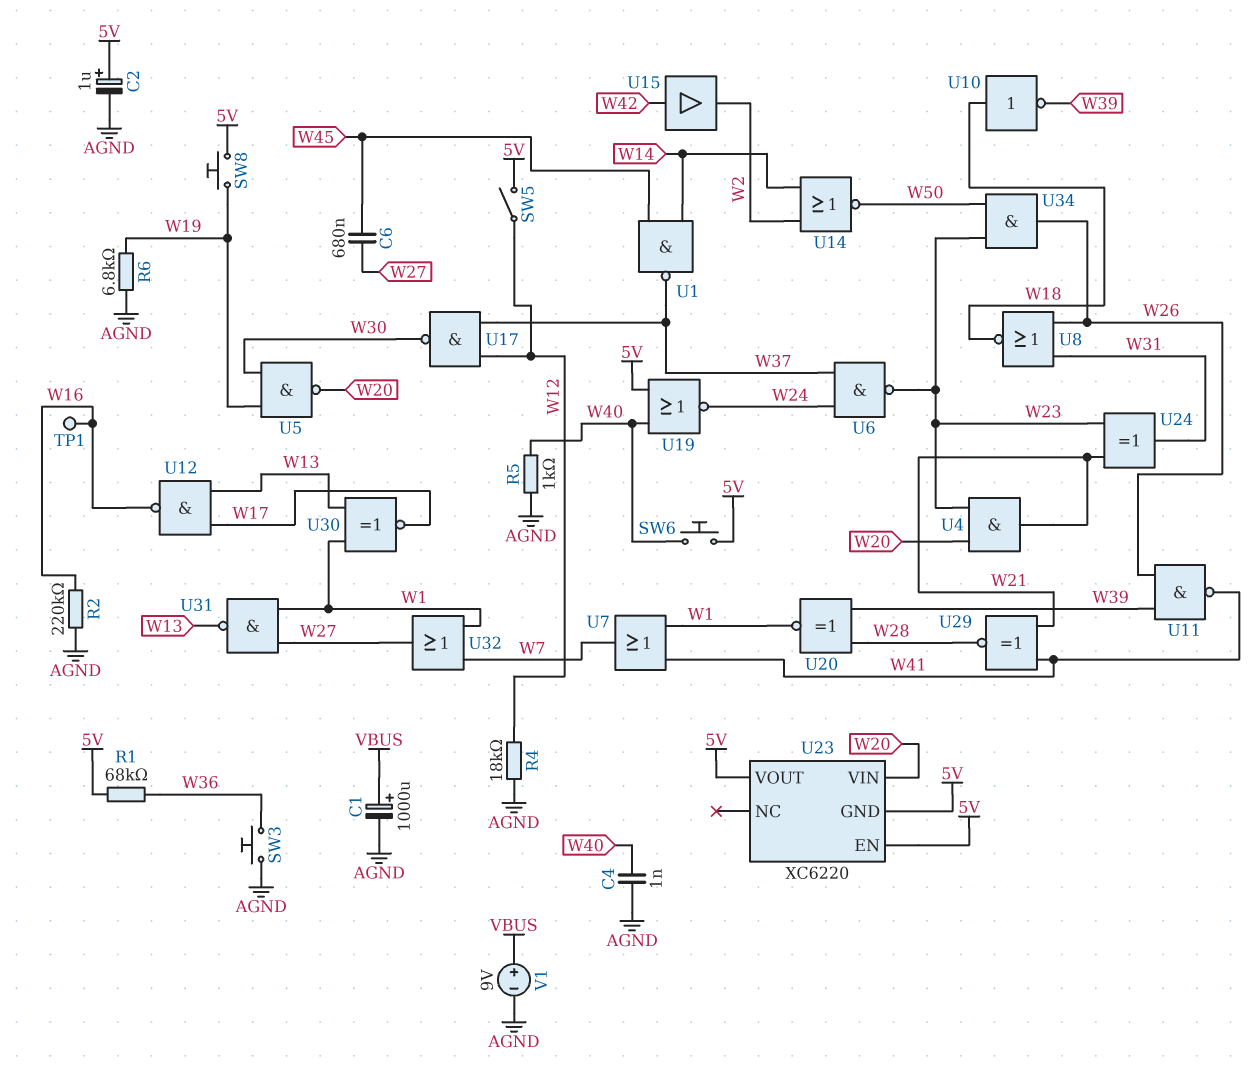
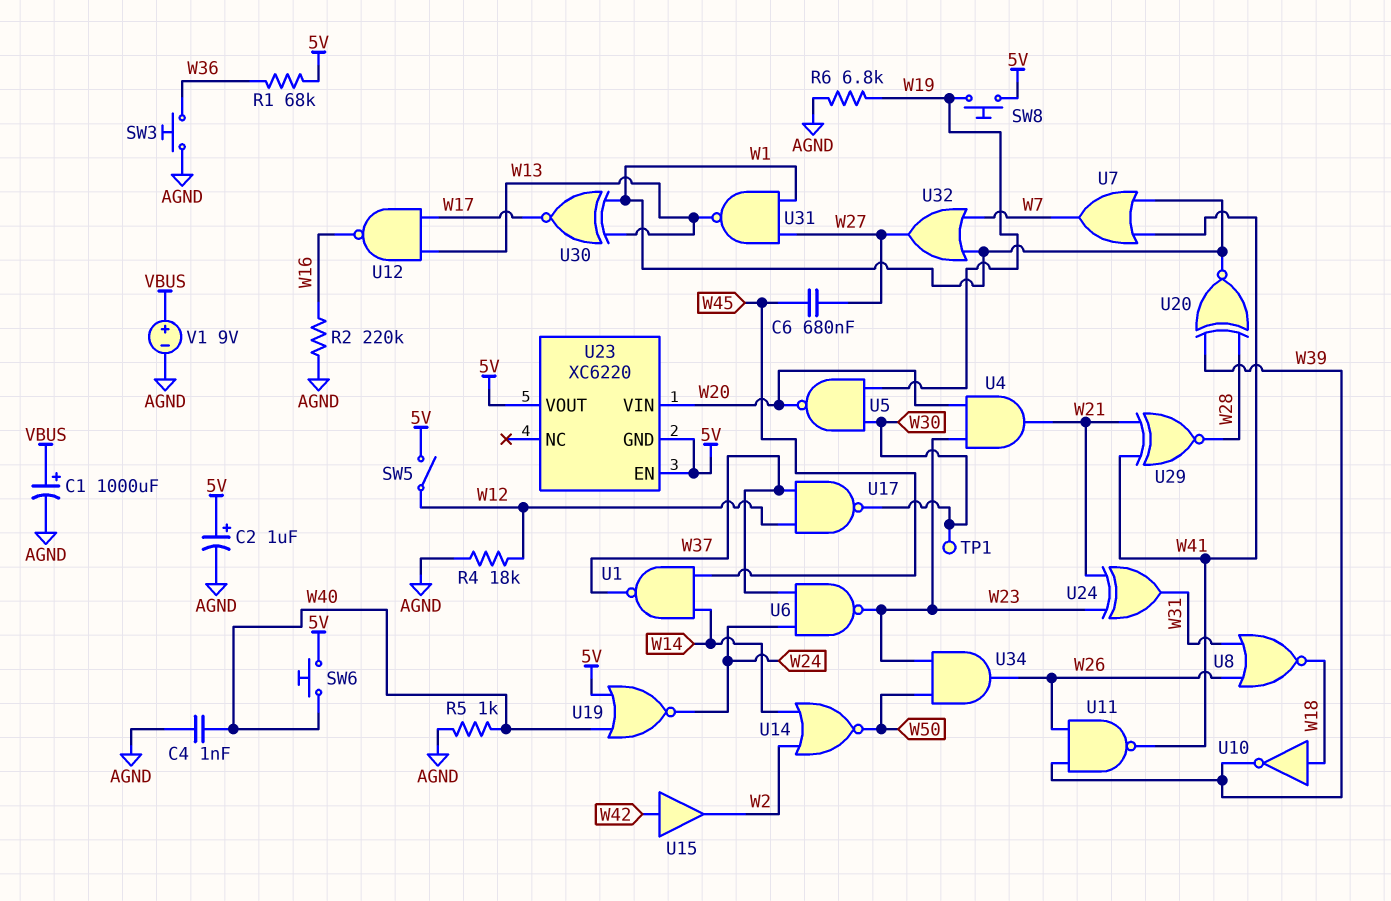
TP1: test point (W16) -> test point (W30)

